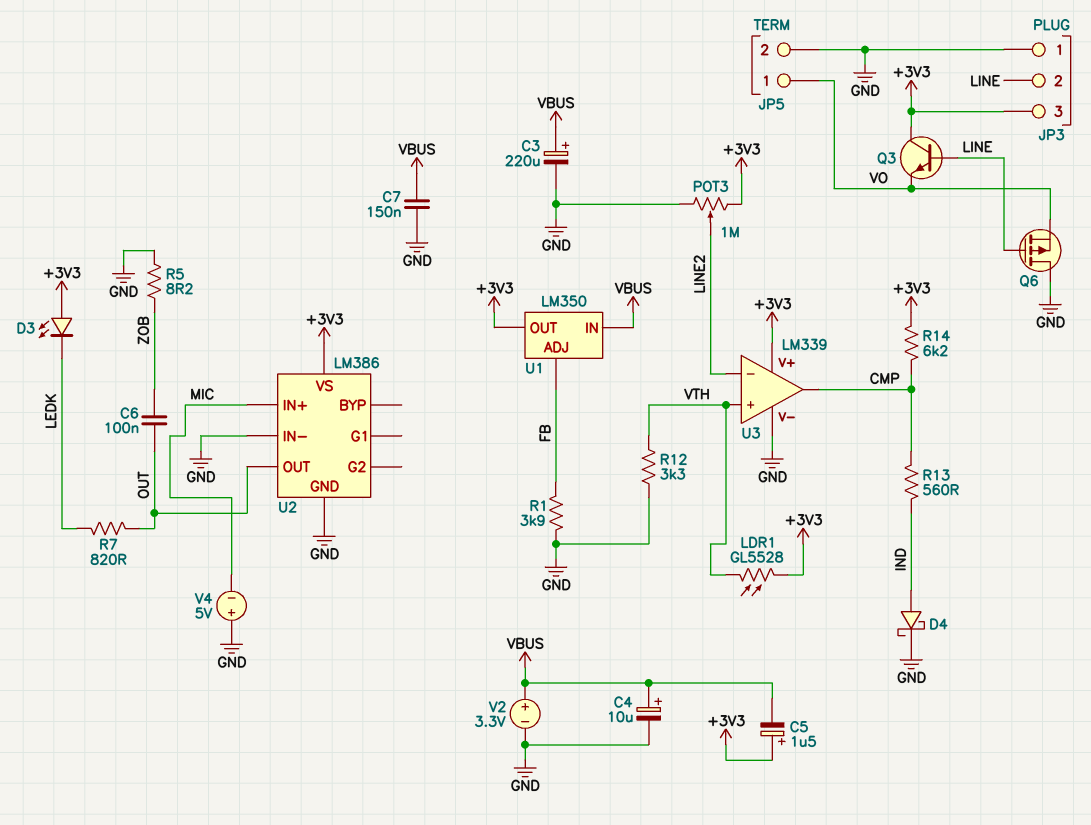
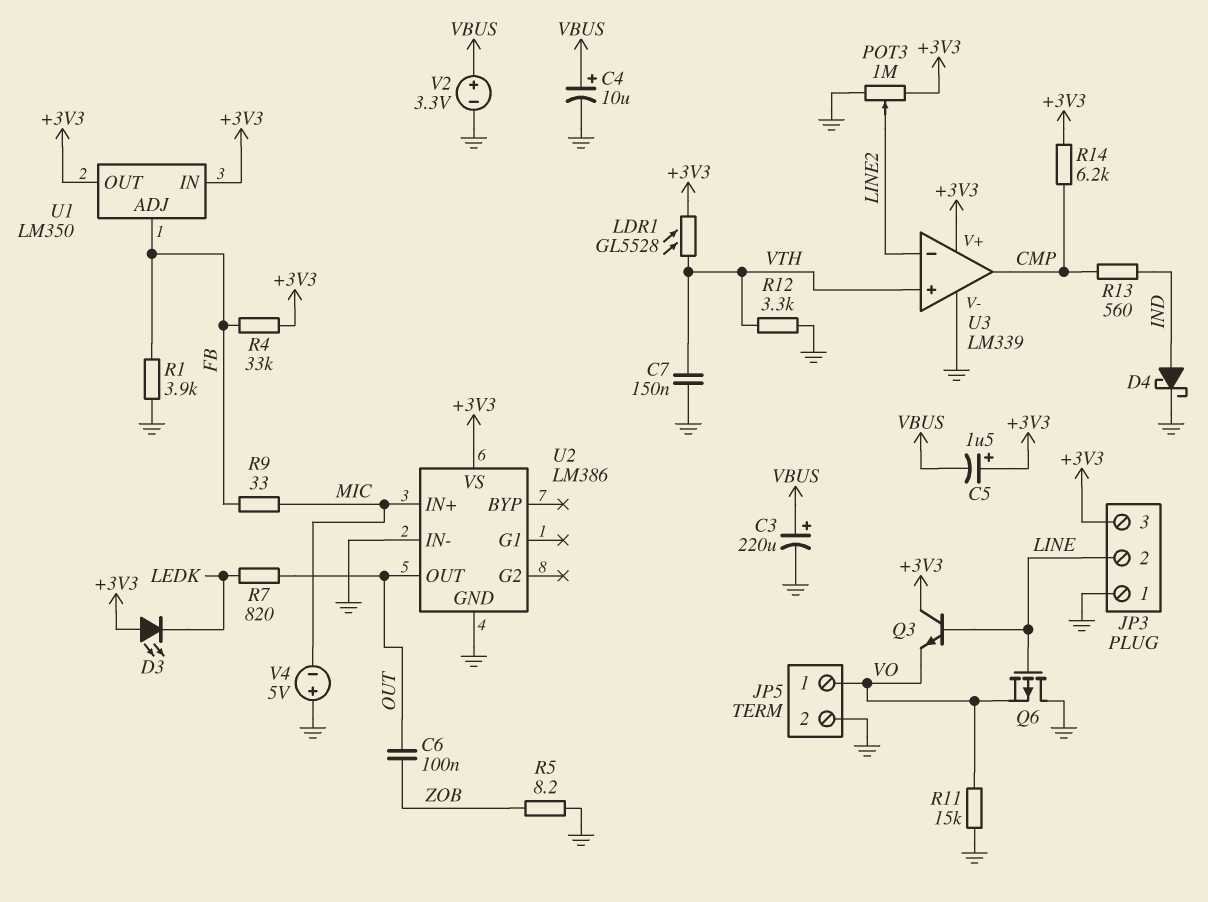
C7: 150nF (GND, VBUS) -> 150nF (GND, VTH)
R4: none -> 33k (+3V3, FB)
R9: none -> 33 (FB, MIC)
R11: none -> 15k (GND, VO)
U1 pin IN: VBUS -> +3V3

